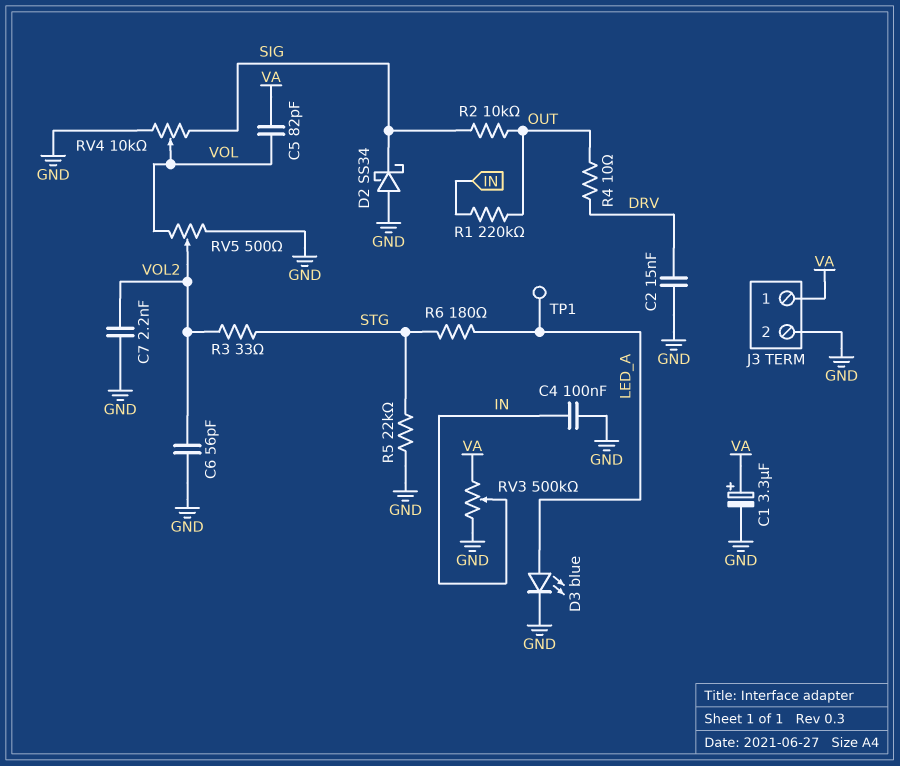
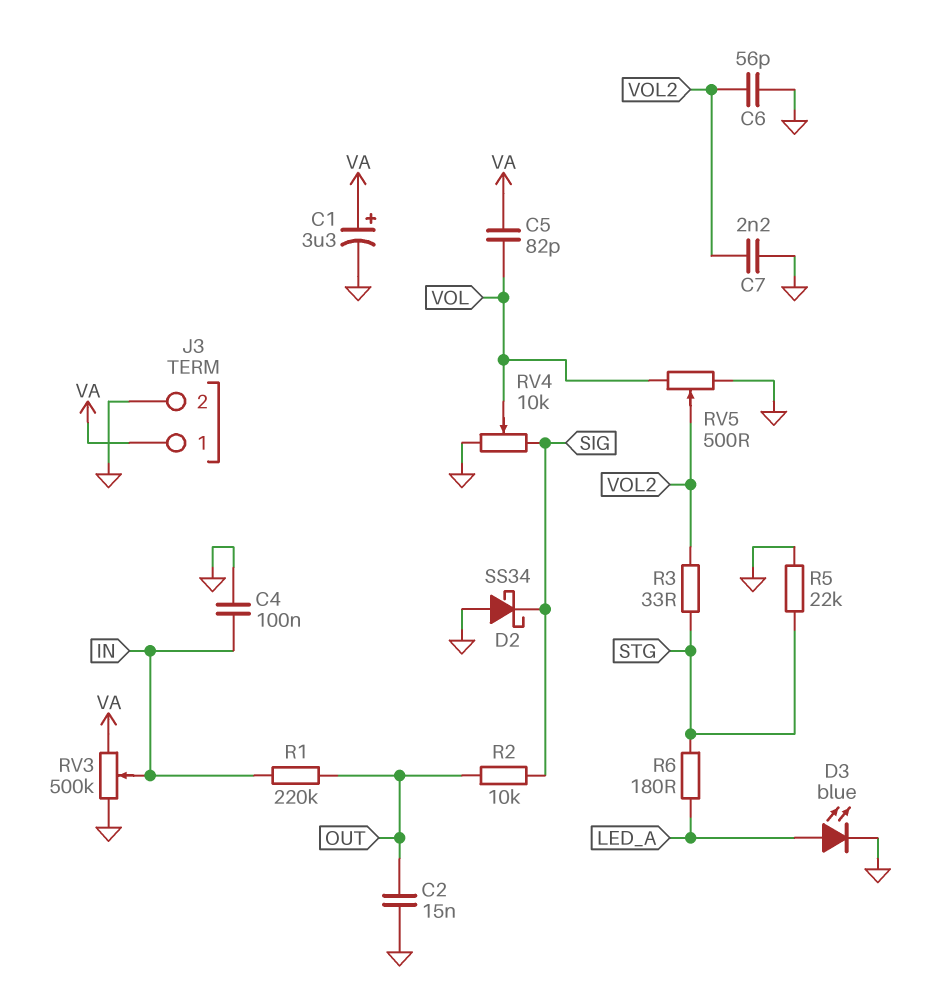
C2: 15nF (DRV, GND) -> 15nF (GND, OUT)
R4: 10 (DRV, OUT) -> none
TP1: test point (LED_A) -> none

